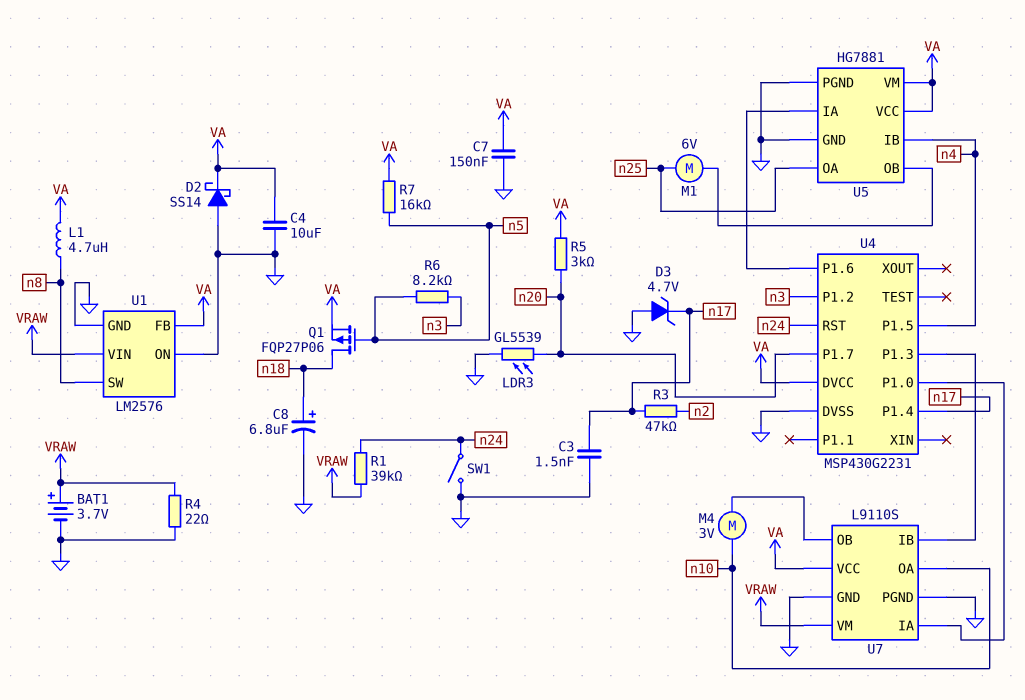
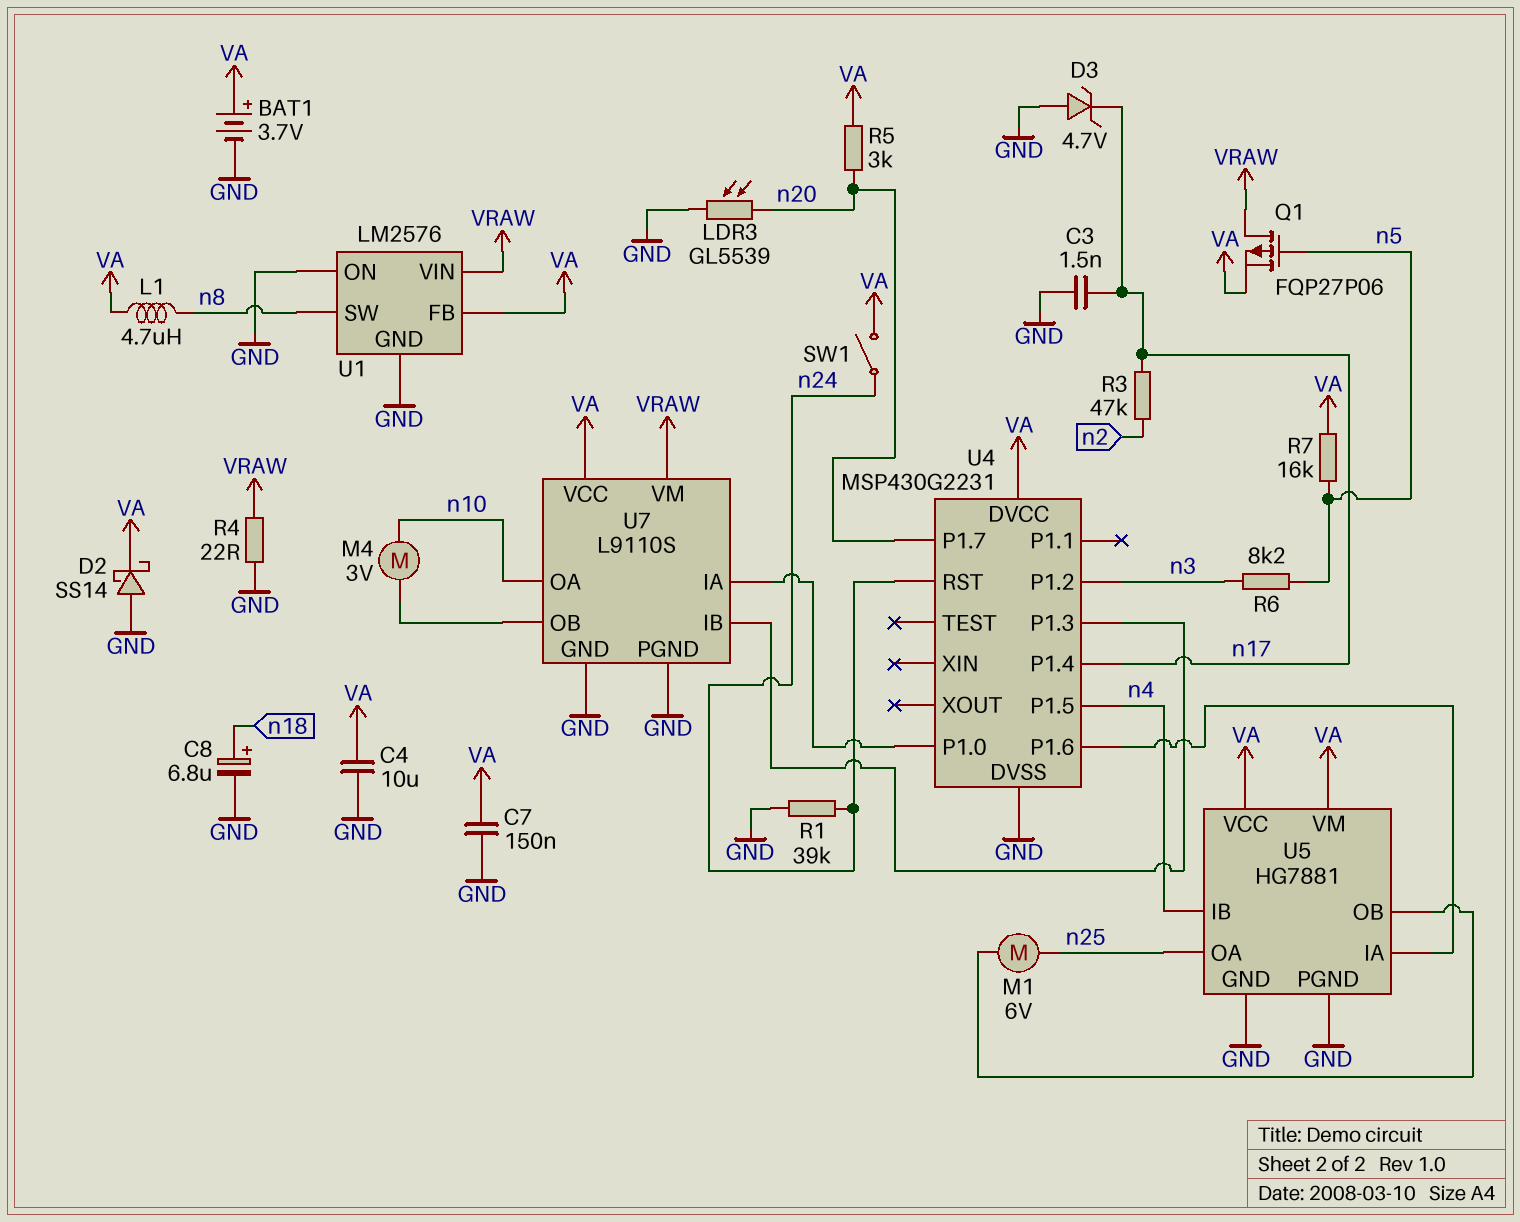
BAT1: 3.7V (plus VRAW, minus GND) -> 3.7V (plus VA, minus GND)
Q1: PMOS FQP27P06 (G n5, D n18, S VA) -> PMOS FQP27P06 (G n5, D VRAW, S VA)
R1: 39k (VRAW, n24) -> 39k (GND, n24)
SW1: switch (GND, n24) -> switch (VA, n24)

